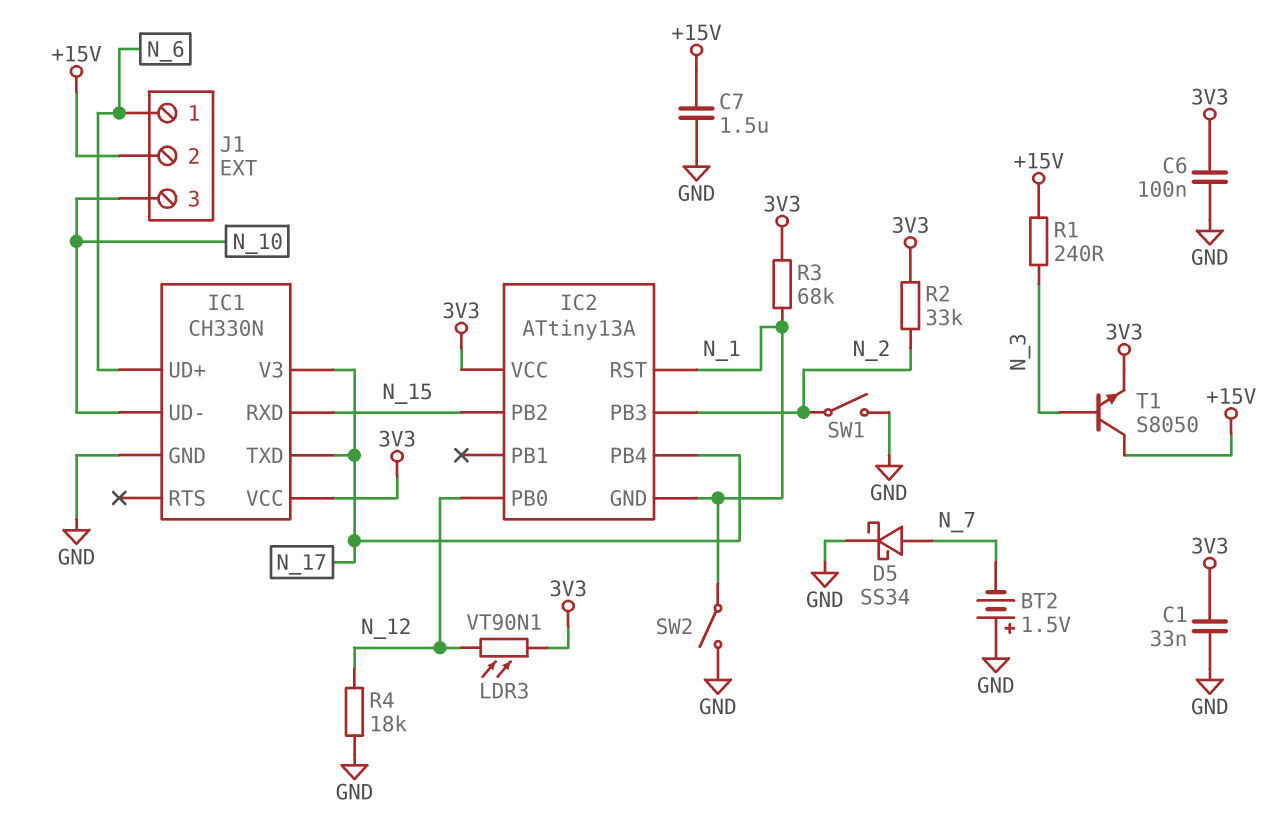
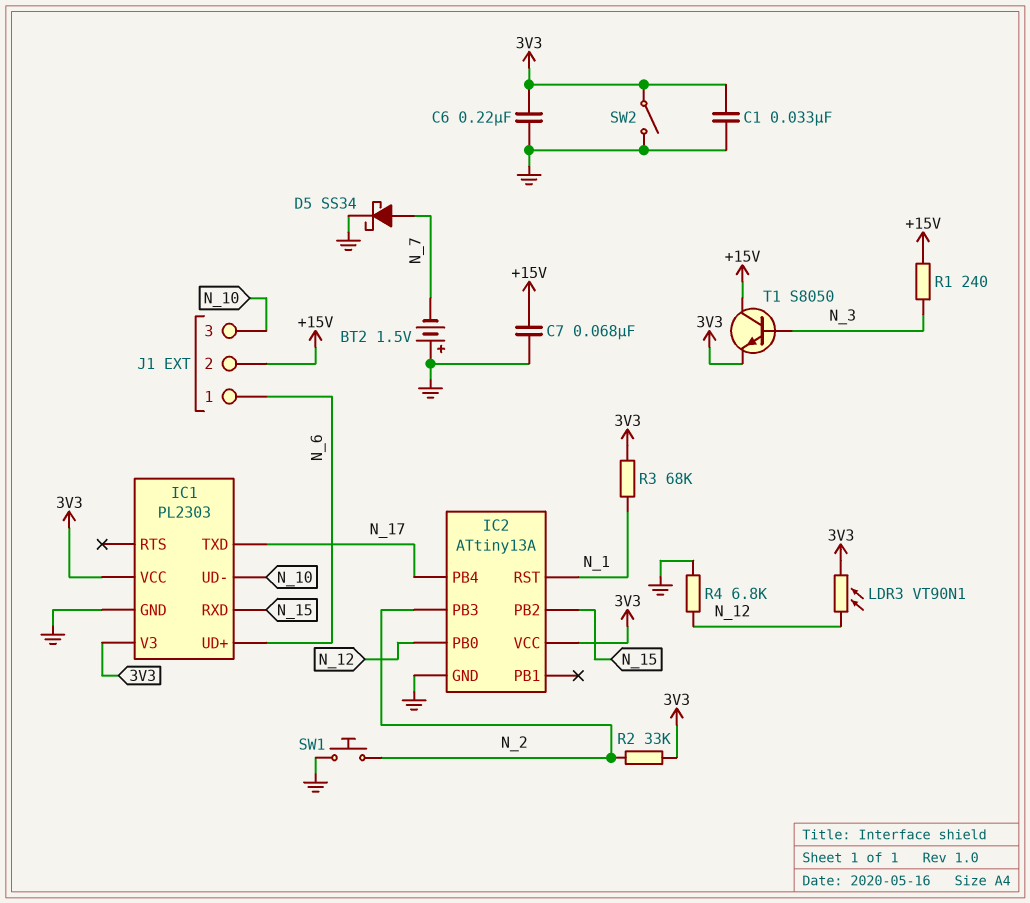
C6: 100nF (3V3, GND) -> 220nF (3V3, GND)
C7: 1.5uF (+15V, GND) -> 68nF (+15V, GND)
IC1: CH330N -> PL2303
IC1 pin V3: N_17 -> 3V3
IC2 pin GND: N_1 -> GND
R4: 18k (GND, N_12) -> 6.8k (GND, N_12)
SW1: switch (GND, N_2) -> button (GND, N_2)
SW2: switch (GND, N_1) -> switch (3V3, GND)

